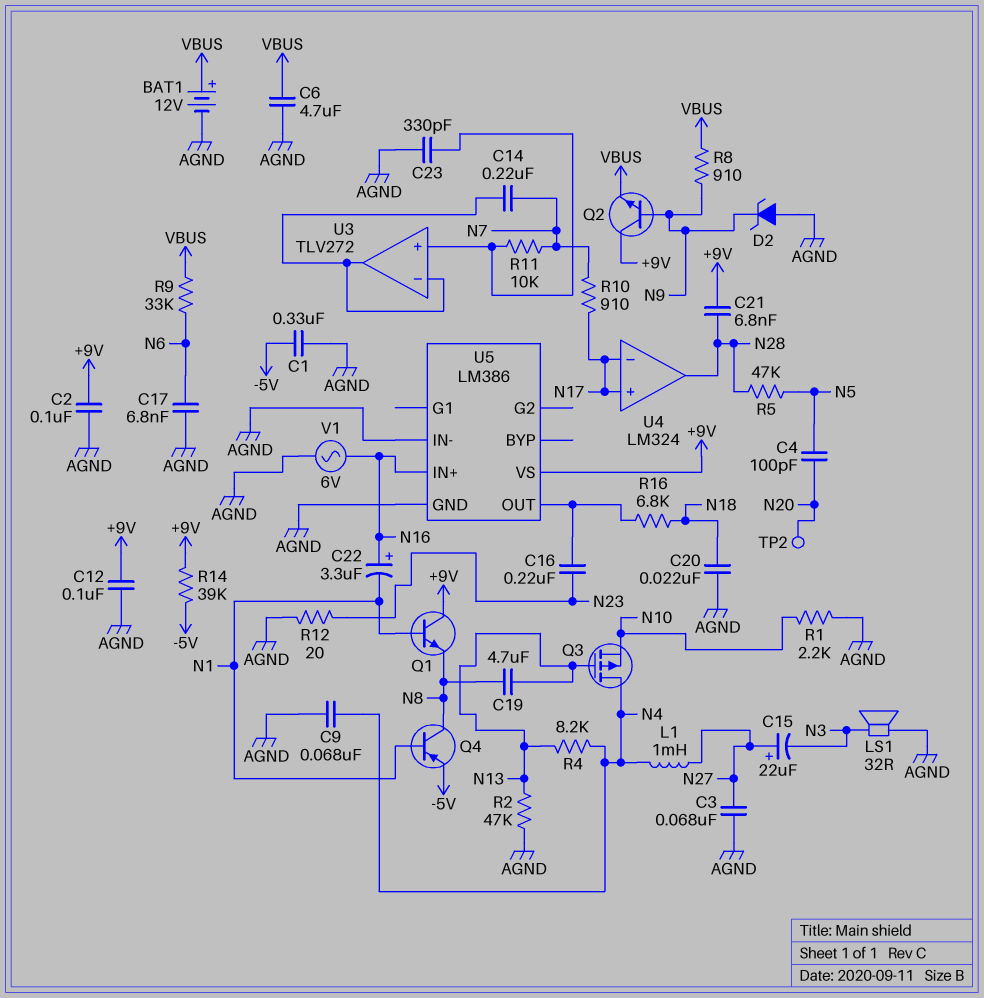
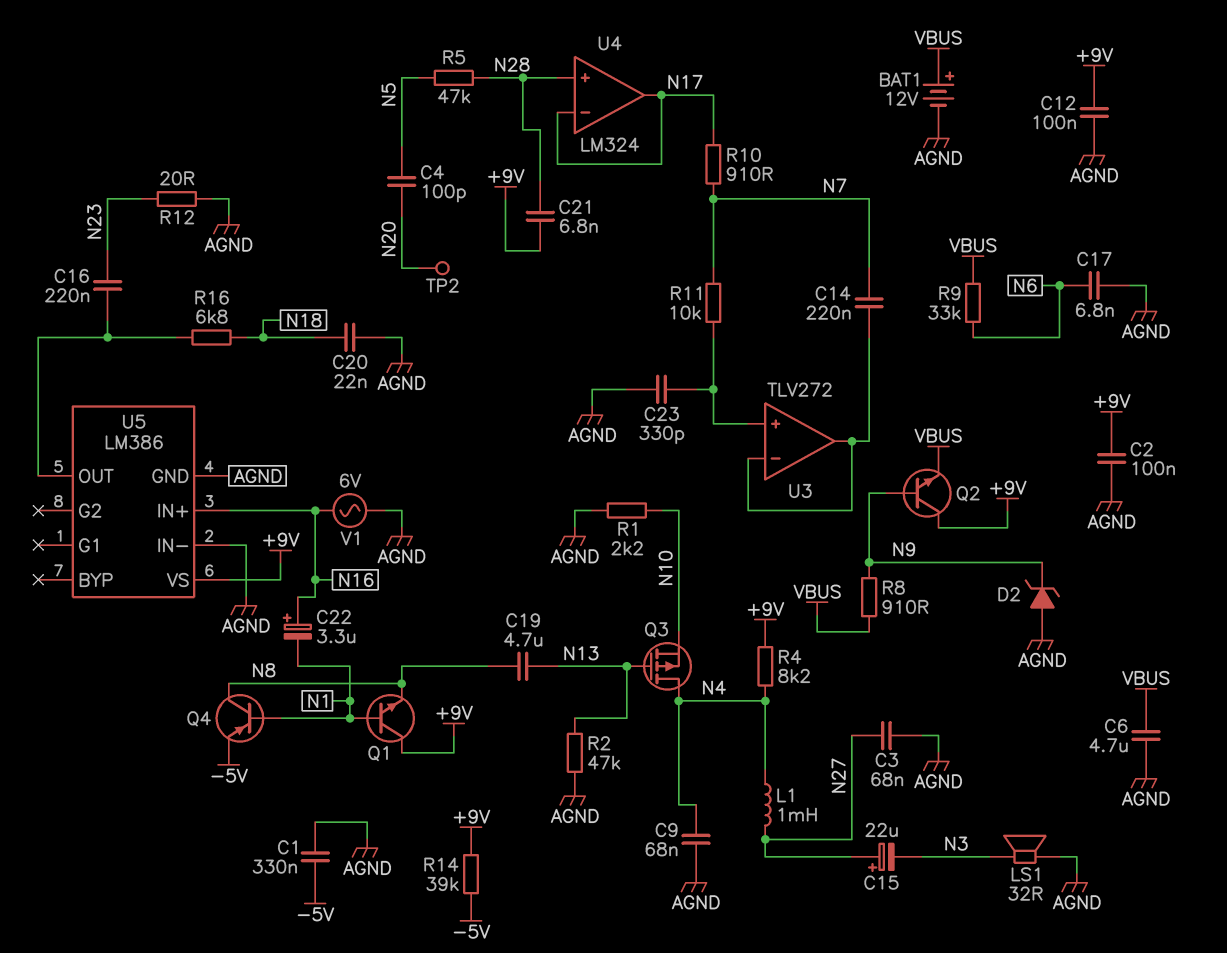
R4: 8.2k (N4, N13) -> 8.2k (+9V, N4)
U4 pin in+: N17 -> N28
U4 pin out: N28 -> N17

